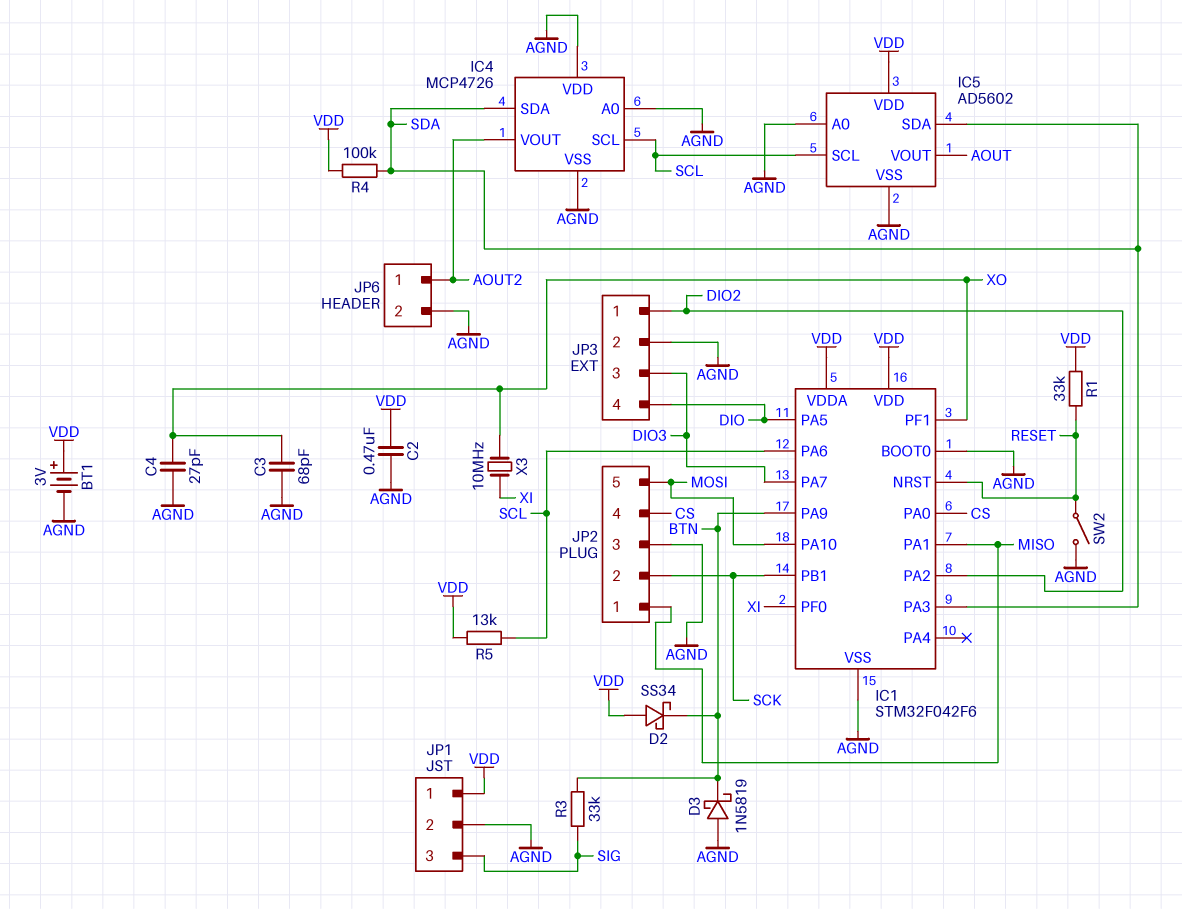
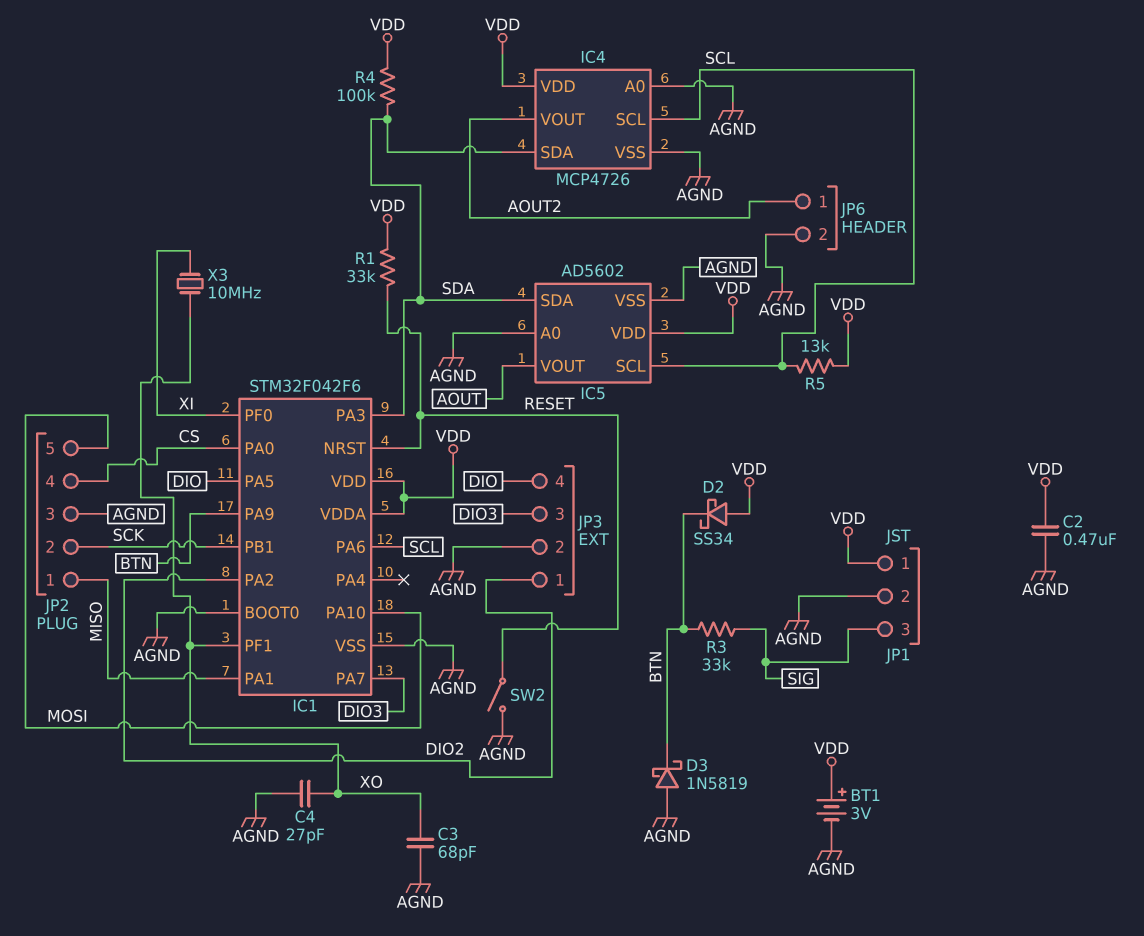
IC4 pin VDD: AGND -> VDD

